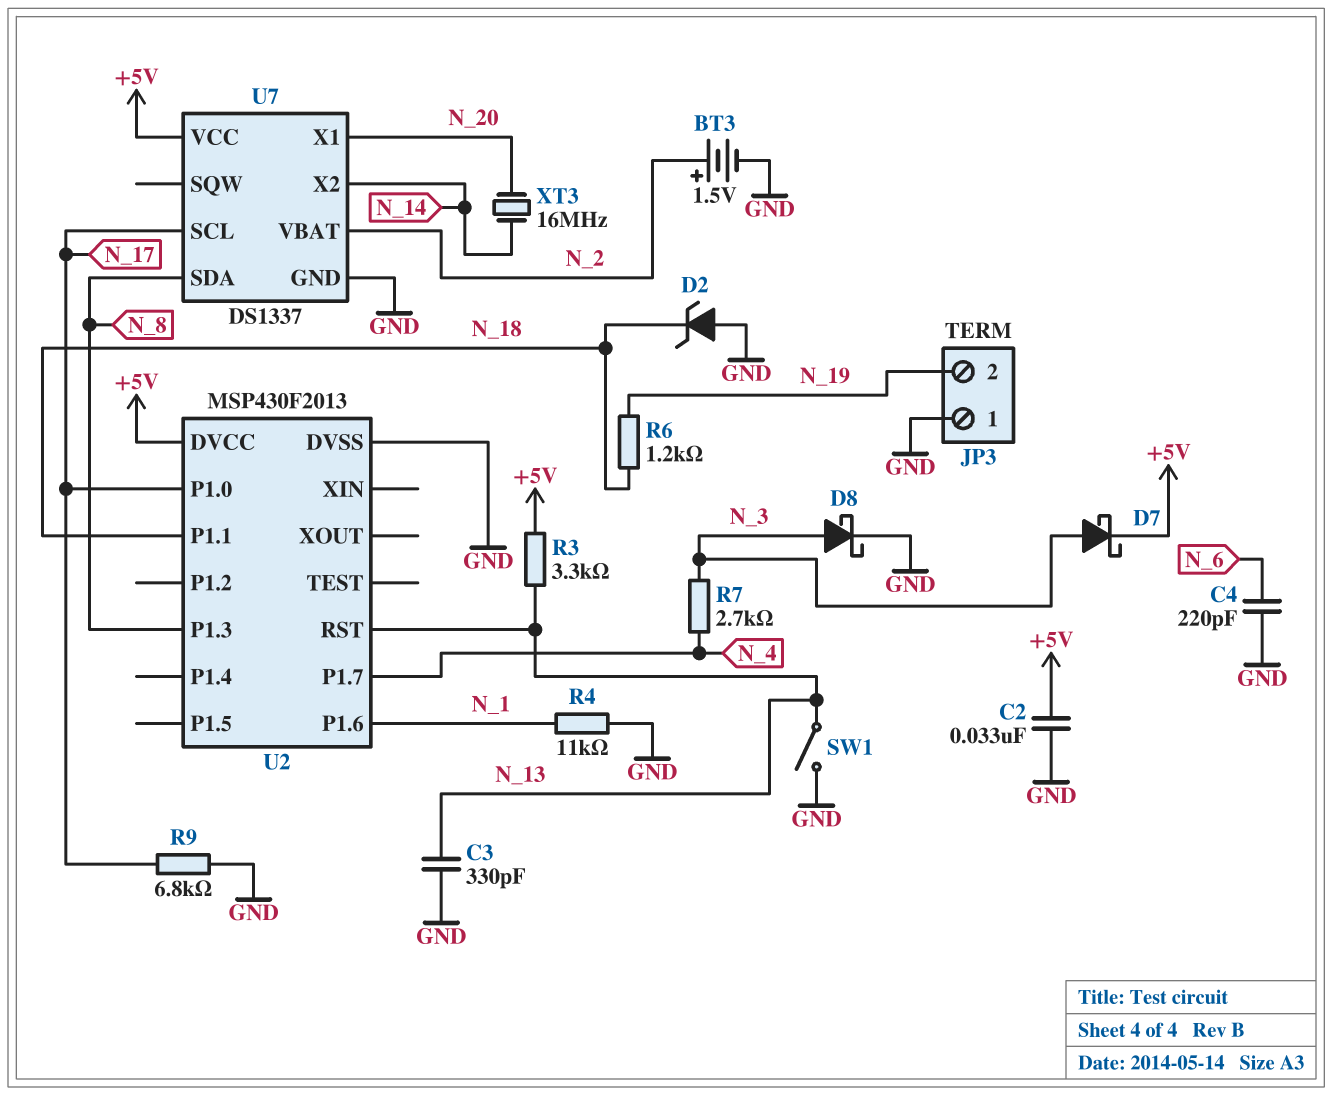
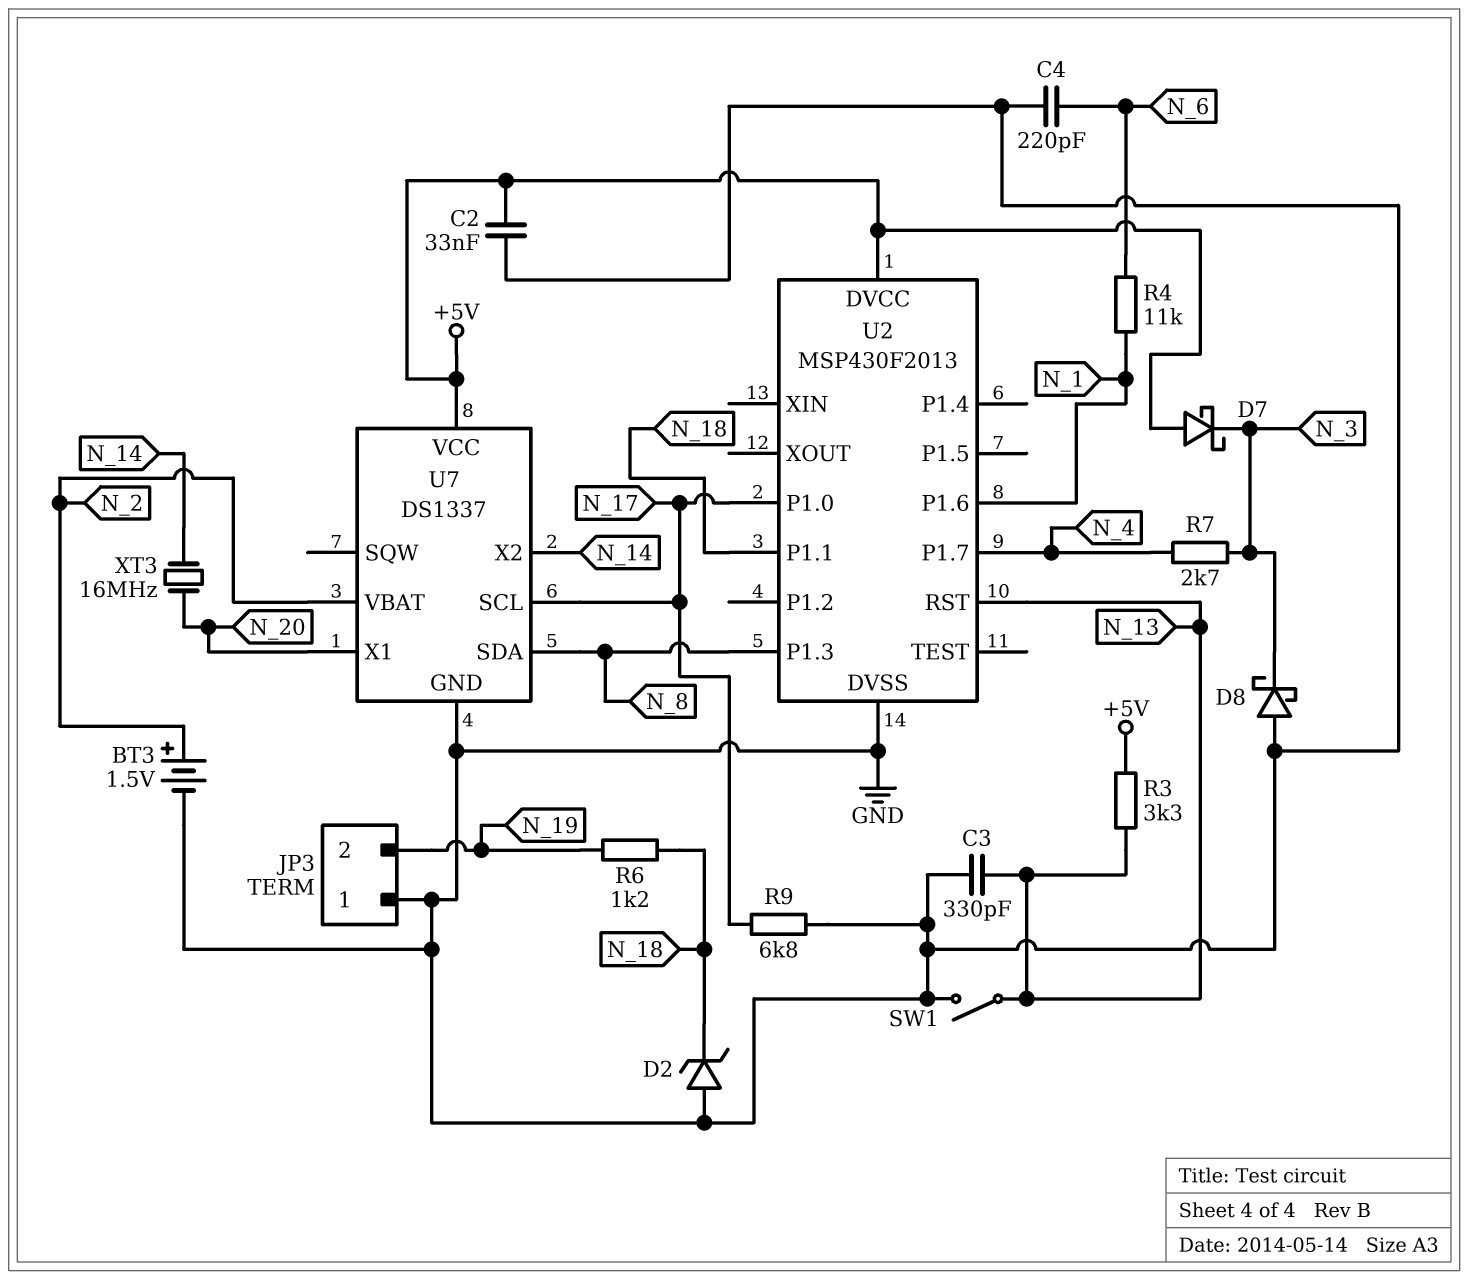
D7: schottky (A N_3, K +5V) -> schottky (A +5V, K N_3)
D8: schottky (A N_3, K GND) -> schottky (A GND, K N_3)
R4: 11k (GND, N_1) -> 11k (N_1, N_6)

